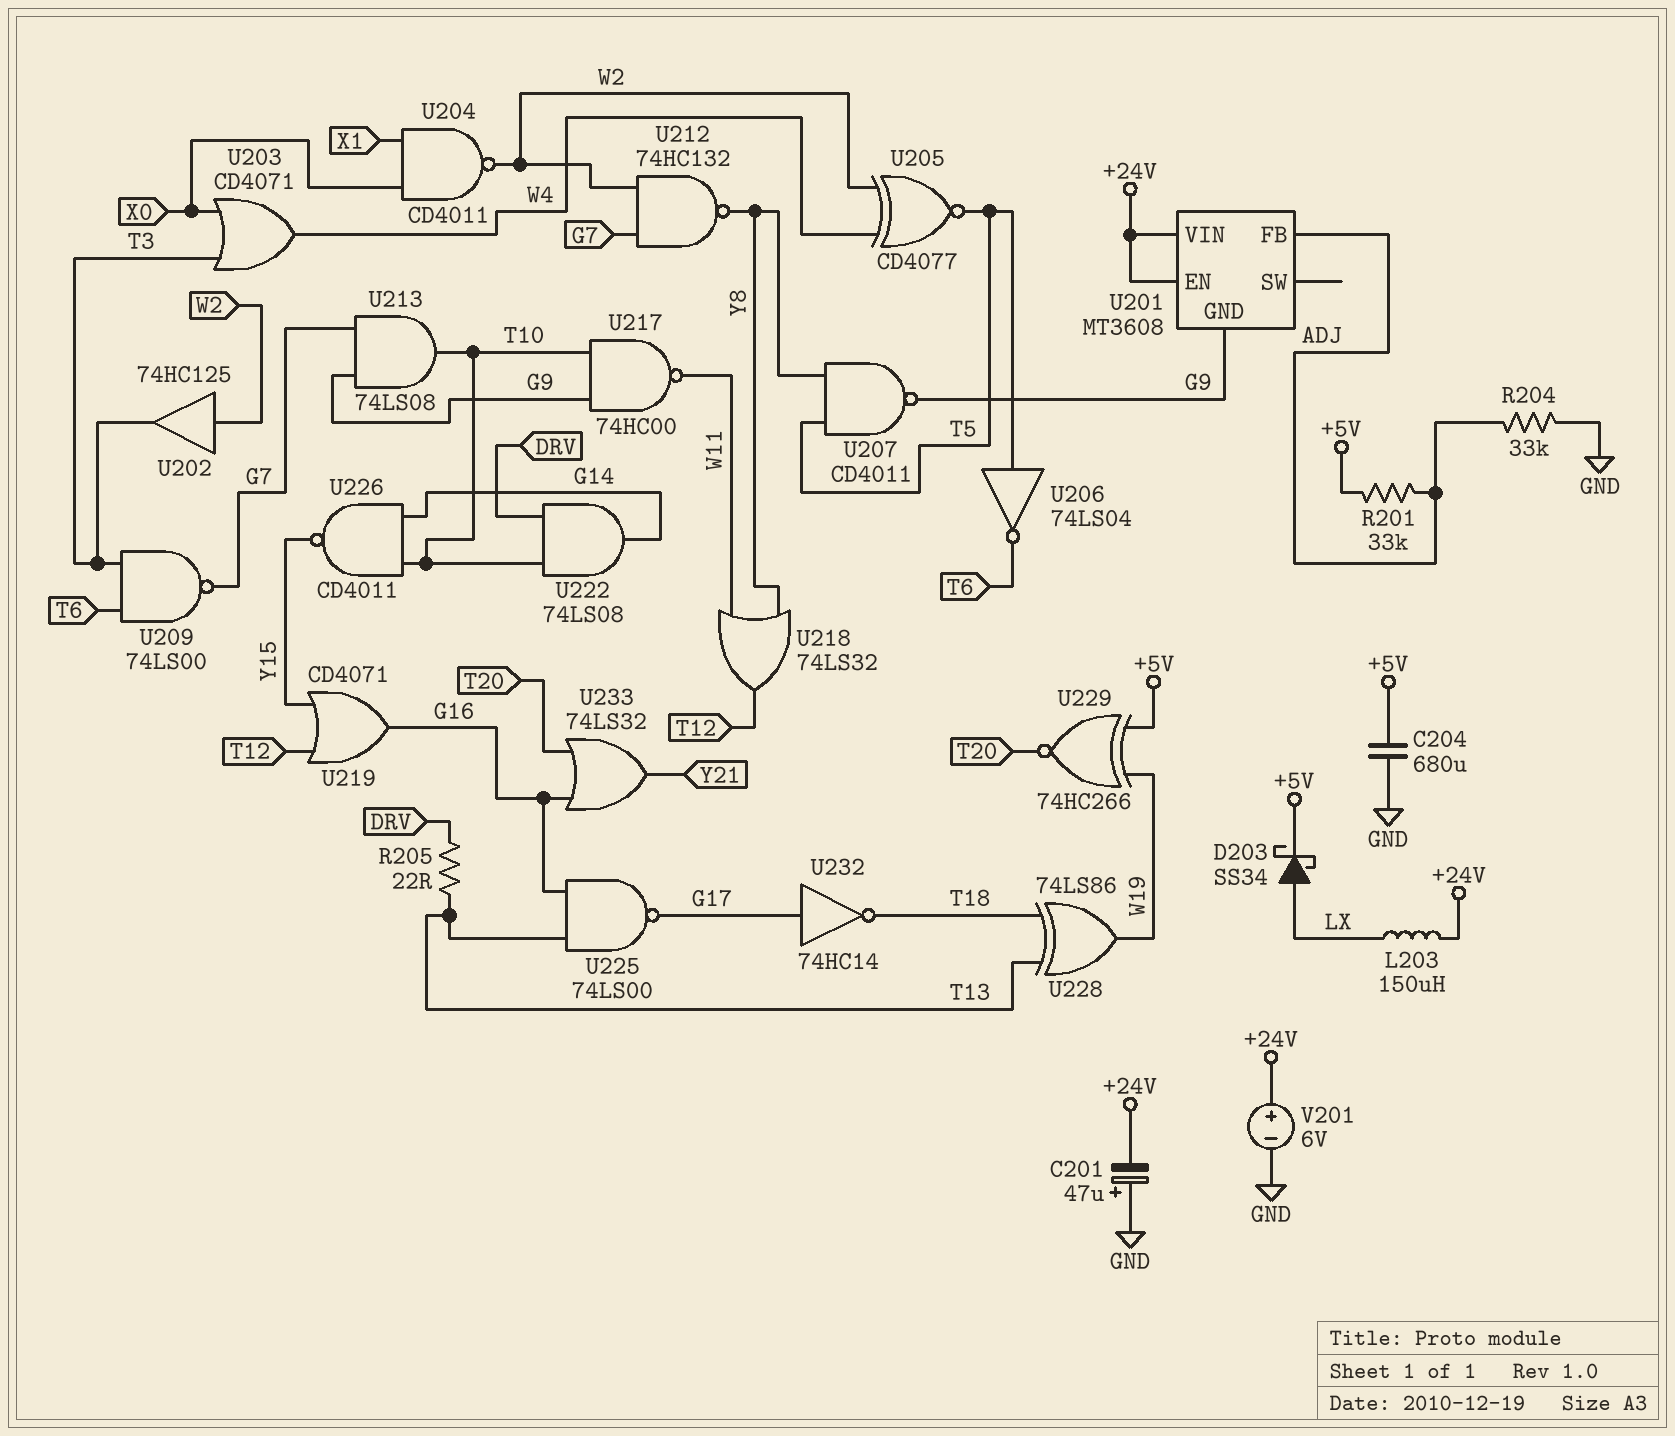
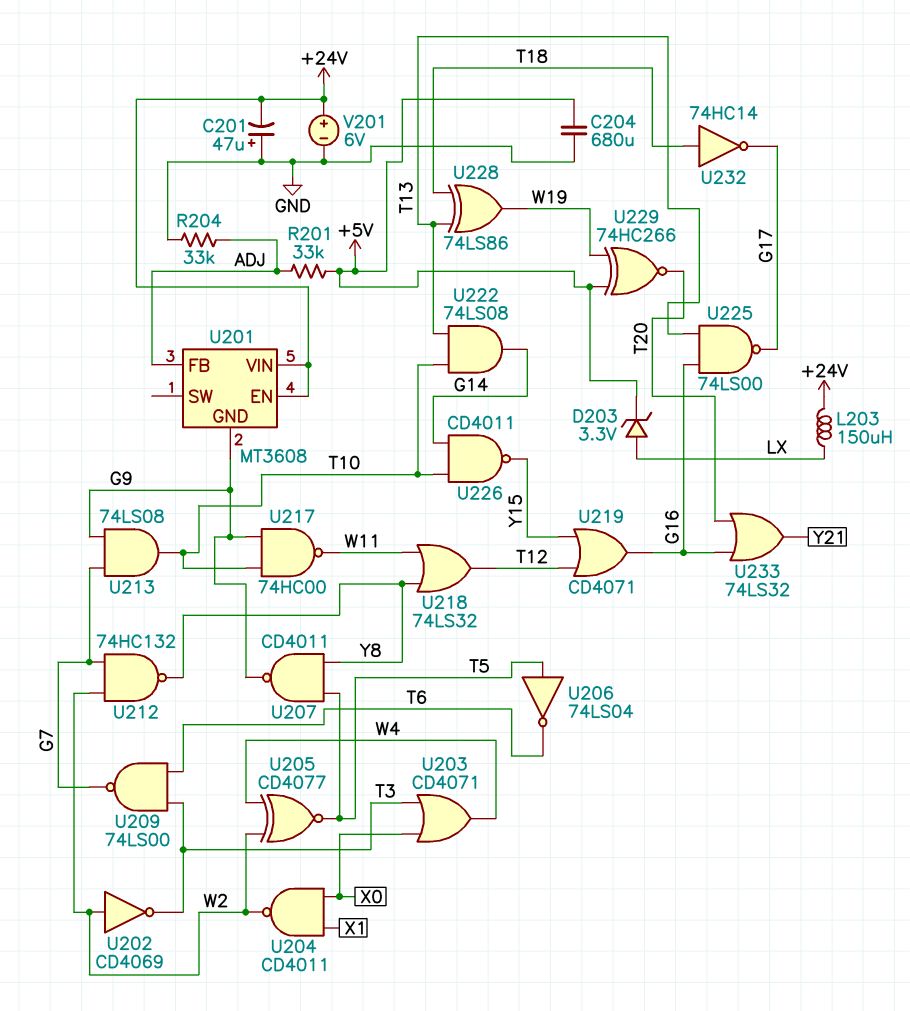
D203: schottky SS34 (A LX, K +5V) -> zener 3.3V (A LX, K +5V)
R205: 22 (DRV, T13) -> none
U202: buffer 74HC125 (in W2, out T3) -> NOT CD4069 (in W2, out T3)
U222: AND 74LS08 (in DRV, in T10, out G14) -> AND 74LS08 (in T10, in T13, out G14)
U232: NOT 74HC14 (in G17, out T18) -> NOT 74HC14 (in T18, out G17)

